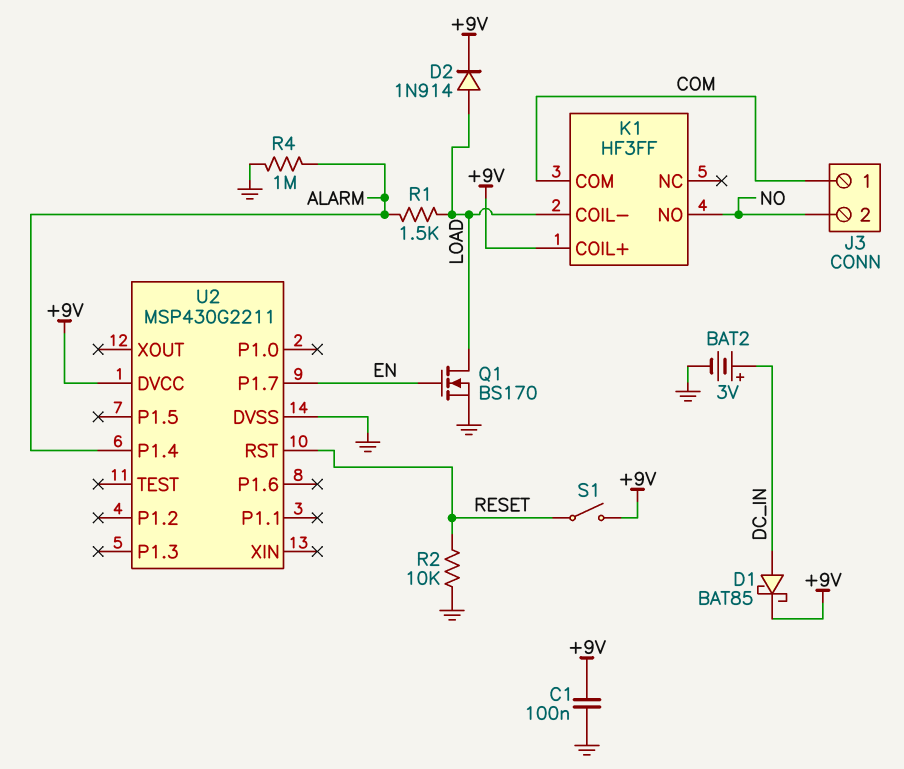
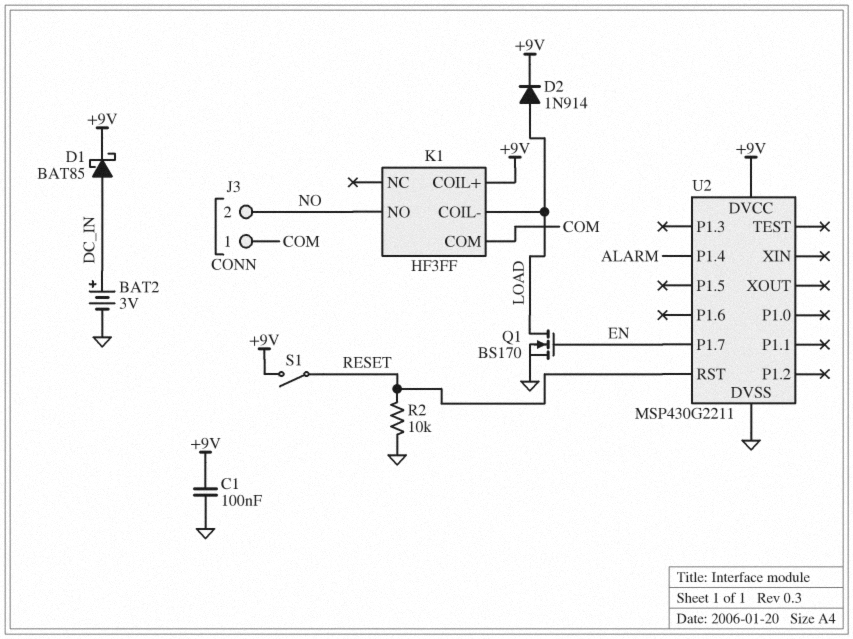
R1: 1.5k (ALARM, LOAD) -> none
R4: 1M (ALARM, GND) -> none

